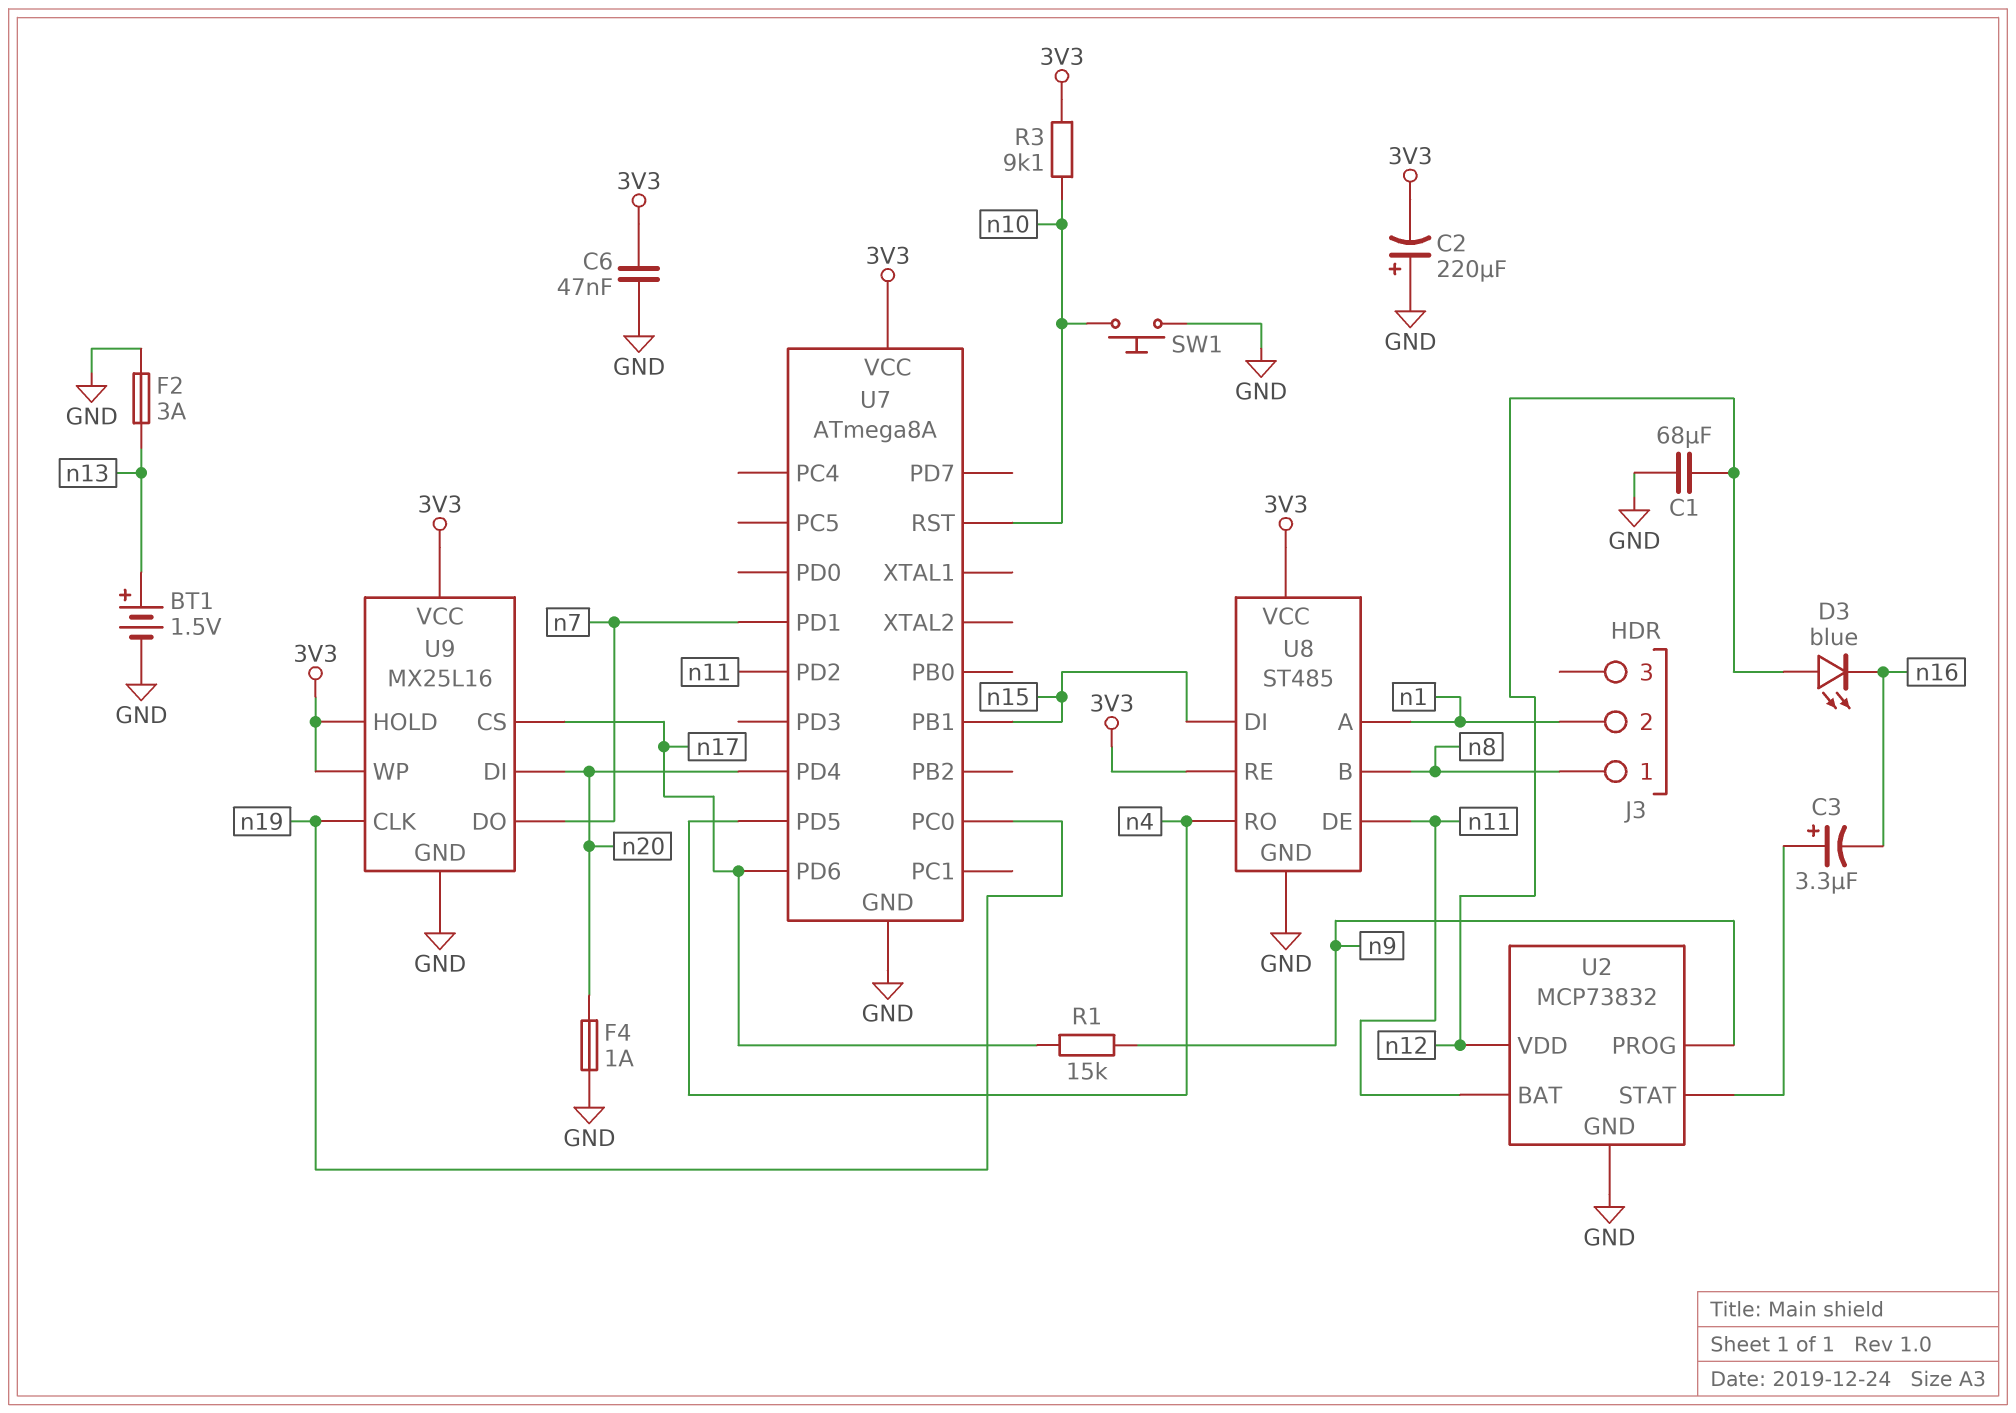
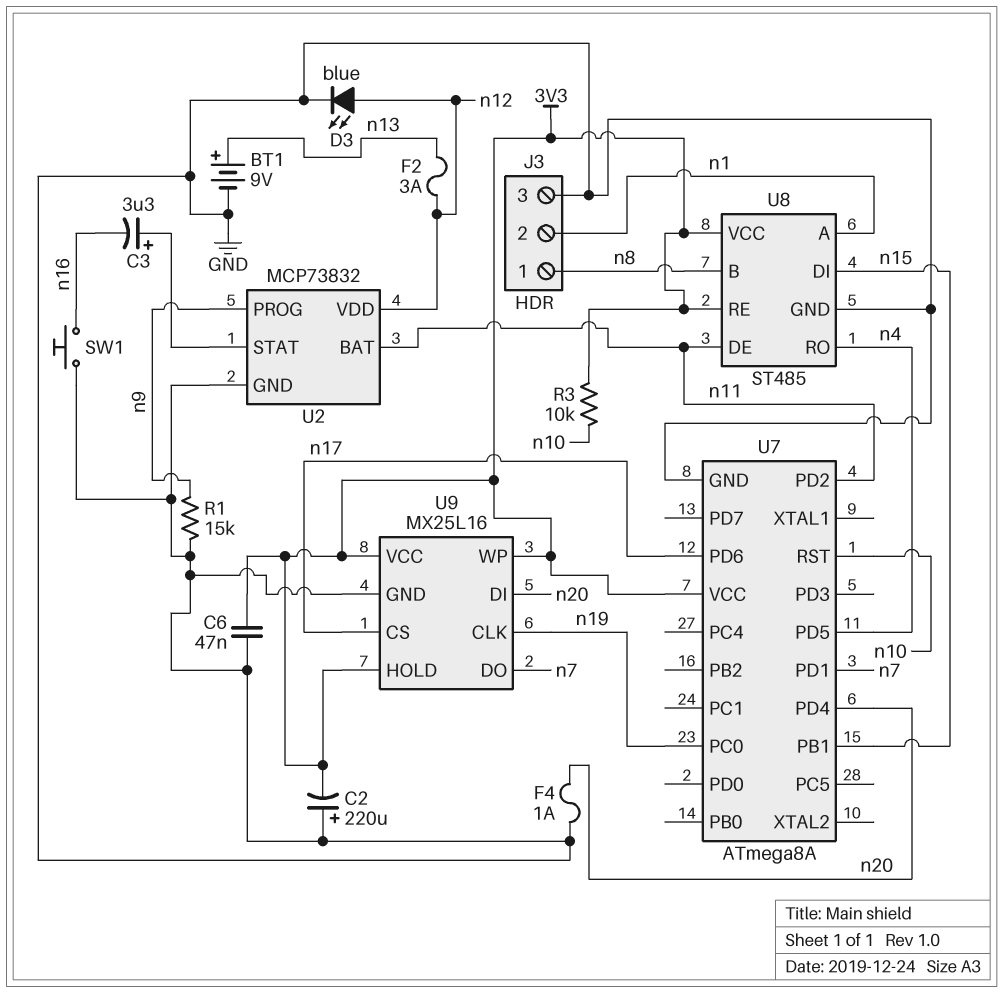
BT1: 1.5V (plus n13, minus GND) -> 9V (plus n13, minus GND)
C1: 68uF (GND, n12) -> none
D3: LED blue (A n12, K n16) -> LED blue (A n12, K GND)
F2: 3A (GND, n13) -> 3A (n12, n13)
J3 pin 3: none -> GND
R1: 15k (n9, n17) -> 15k (GND, n9)
R3: 9.1k (3V3, n10) -> 10k (3V3, n10)
SW1: button (GND, n10) -> button (GND, n16)

